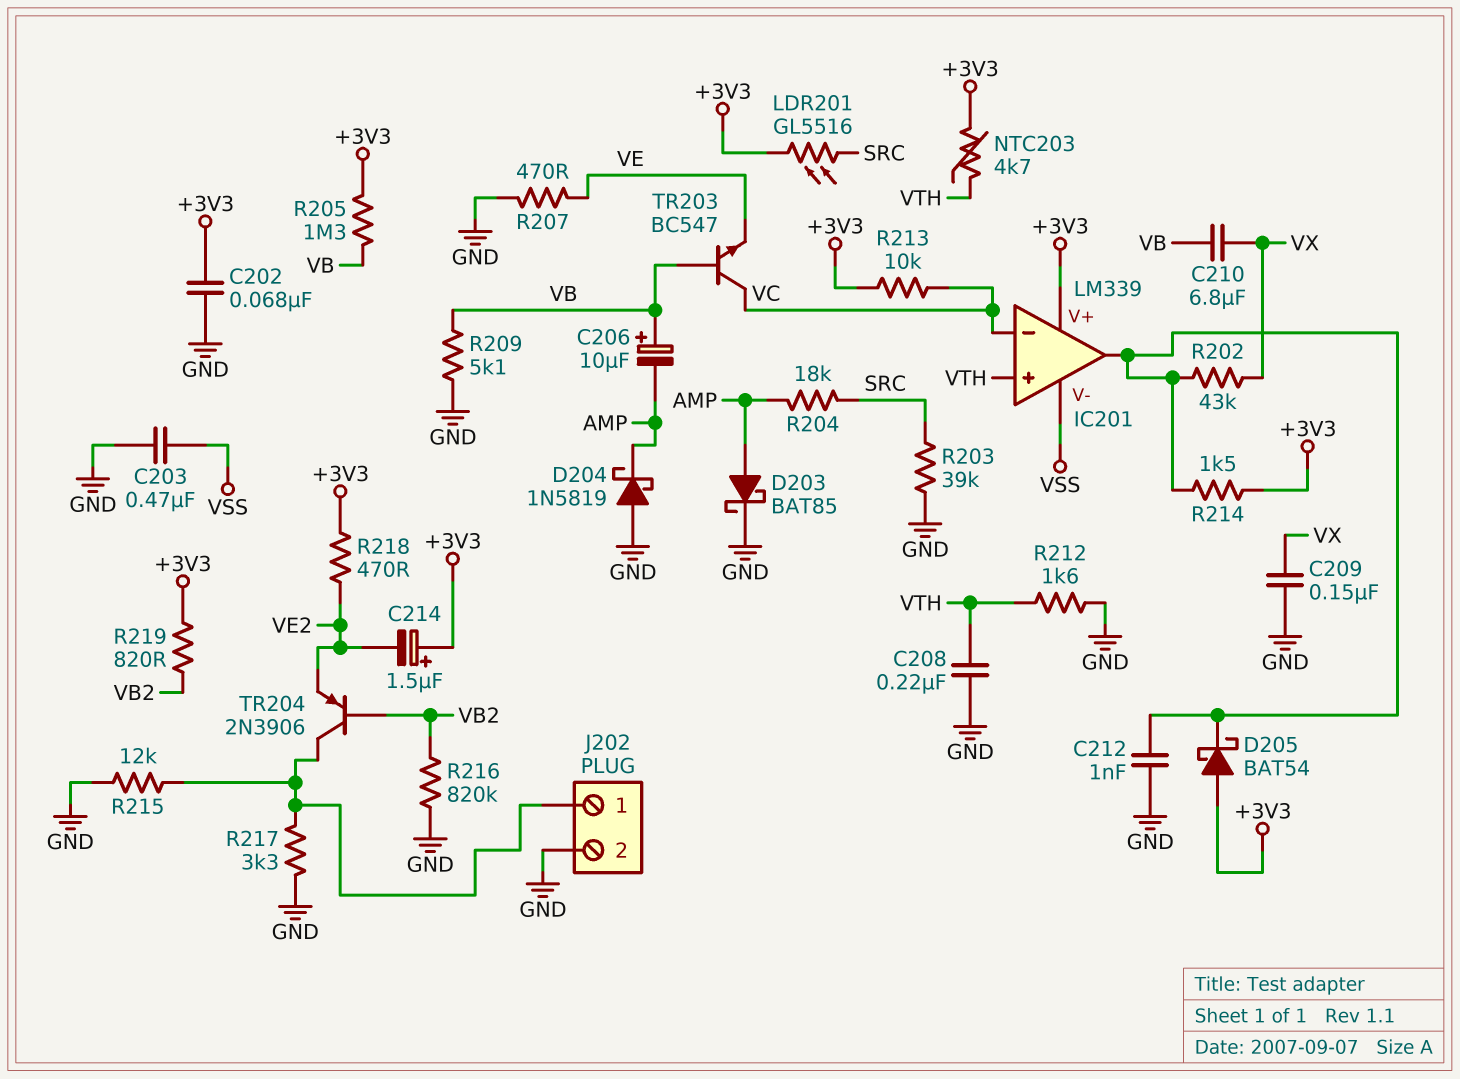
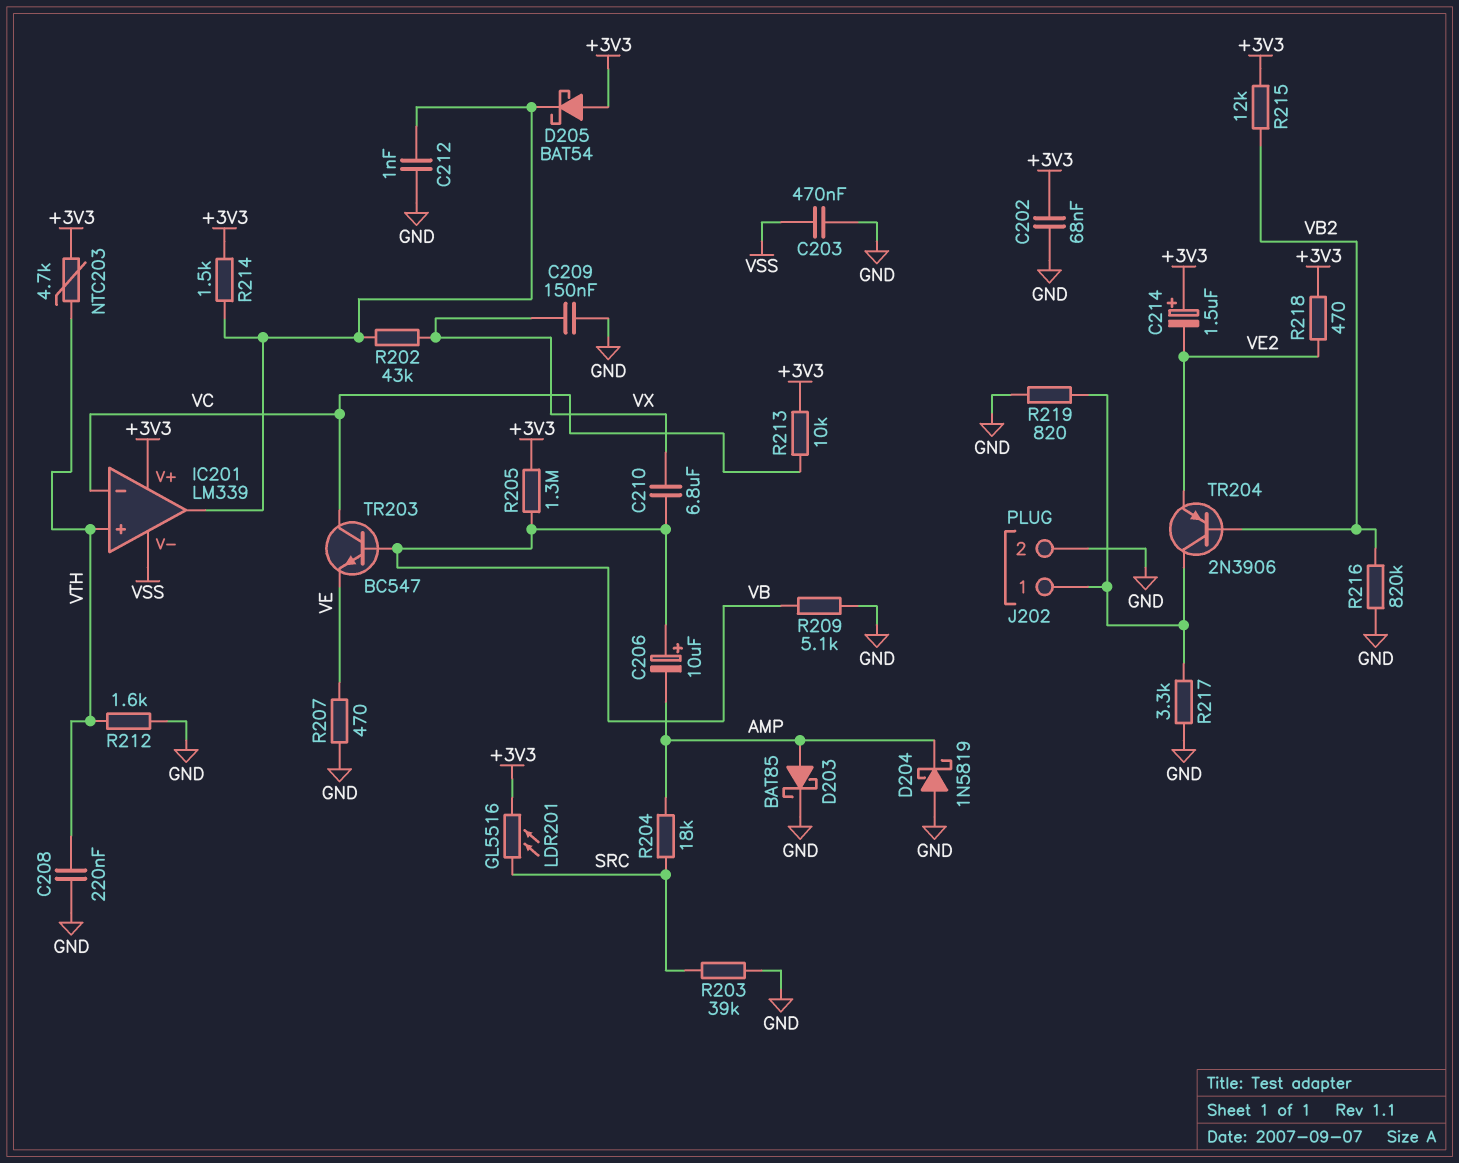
R215: 12k (GND, J202/1) -> 12k (+3V3, VB2)
R219: 820 (+3V3, VB2) -> 820 (GND, J202/1)

